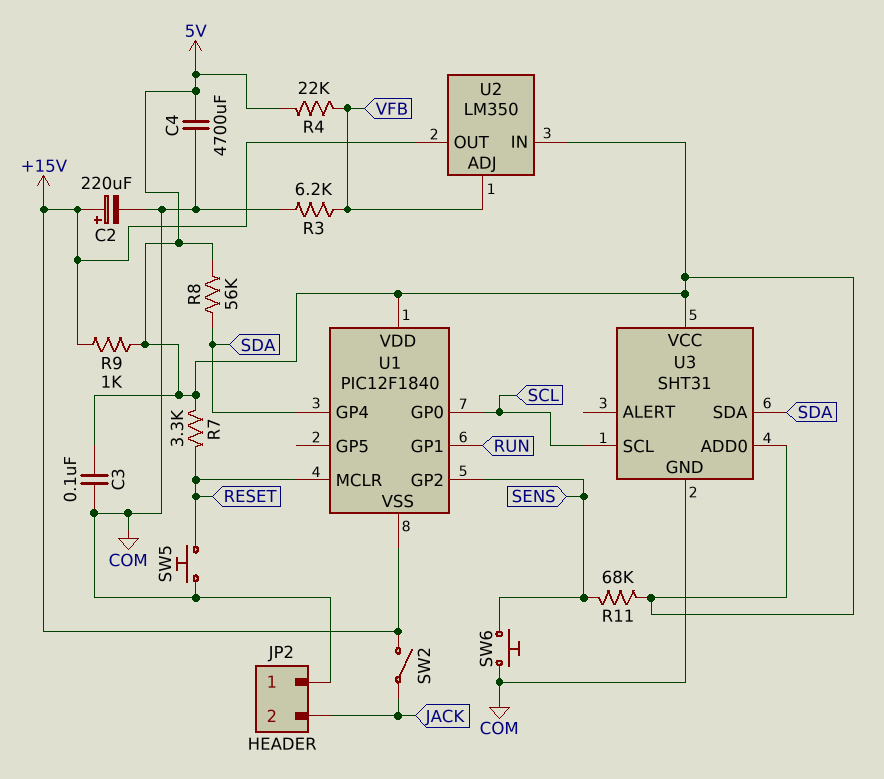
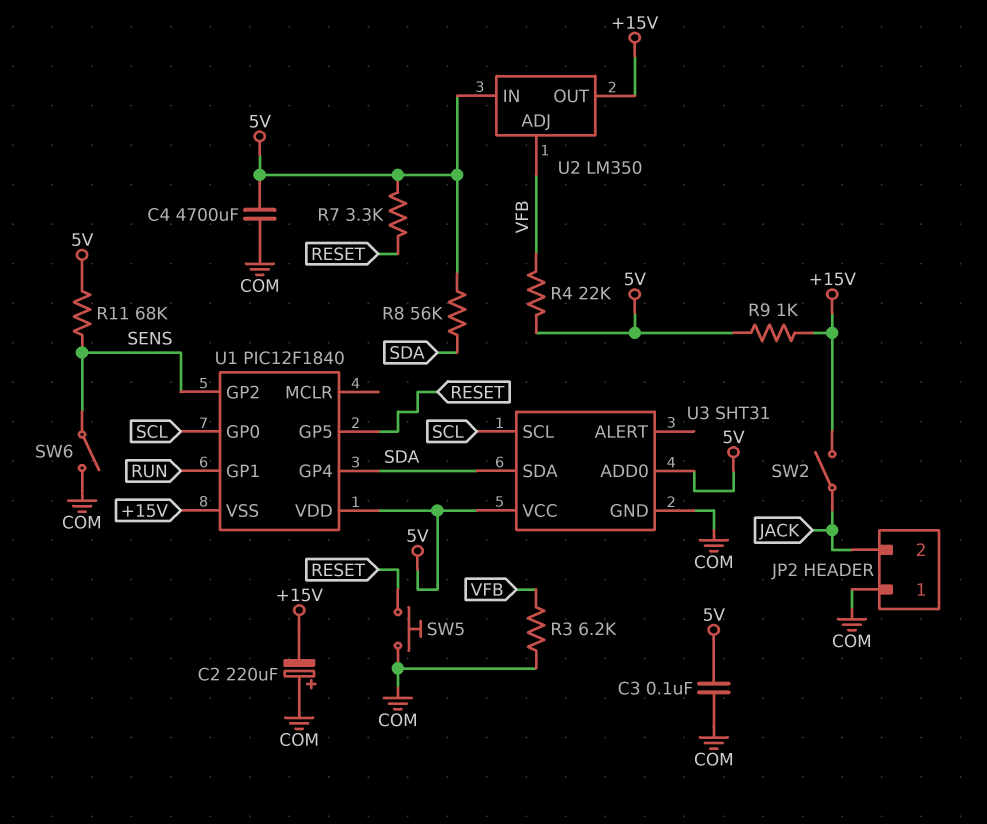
C2: 220uF (plus +15V, minus COM) -> 220uF (plus COM, minus +15V)
SW6: button (COM, SENS) -> switch (COM, SENS)
U1 pin GP5: none -> RESET
U1 pin MCLR: RESET -> none

